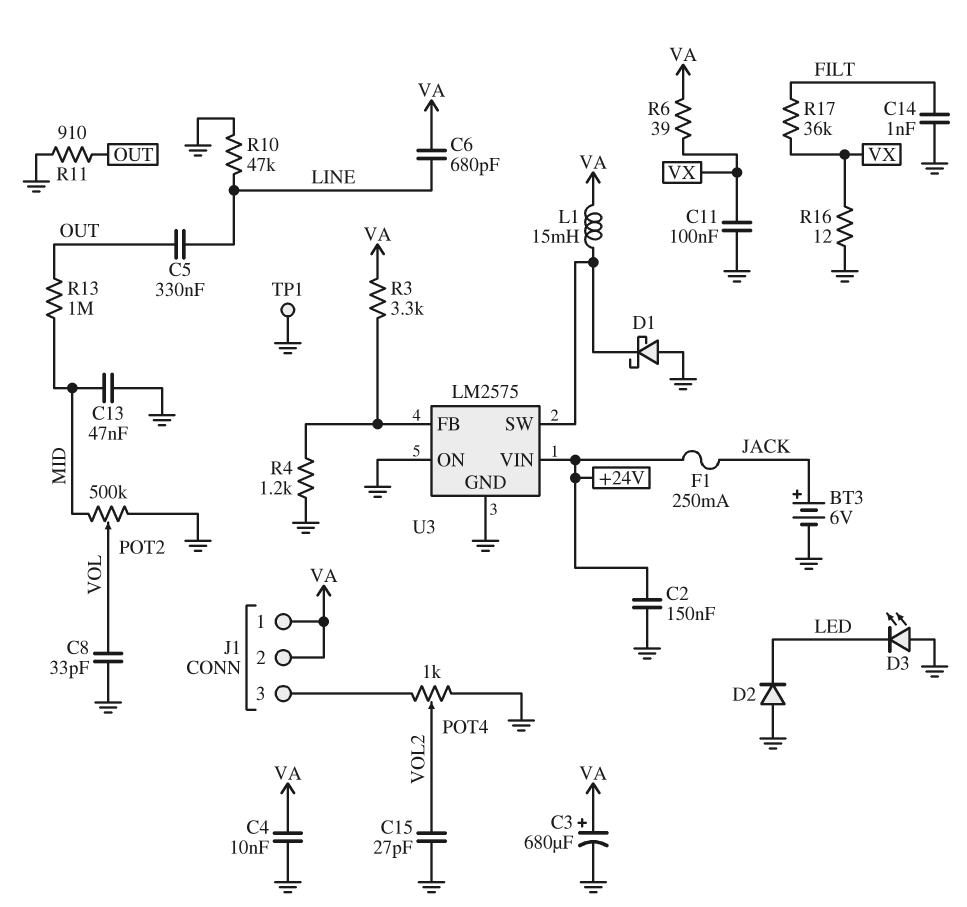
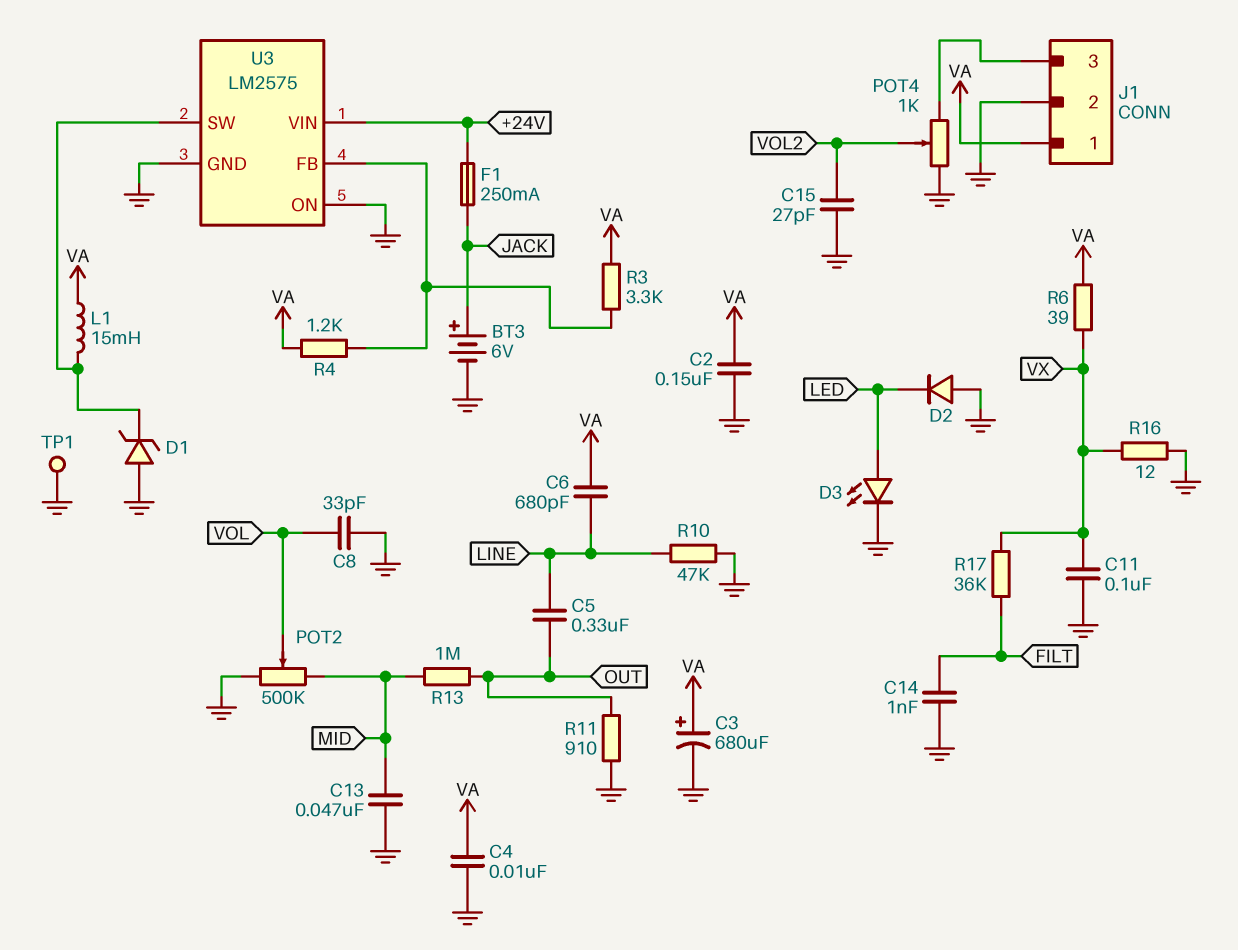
C2: 150nF (+24V, GND) -> 150nF (GND, VA)
D1: schottky (A GND, K U3/SW) -> zener (A GND, K U3/SW)
D3: LED (A GND, K LED) -> LED (A LED, K GND)
J1 pin 2: VA -> GND
R4: 1.2k (GND, U3/FB) -> 1.2k (U3/FB, VA)

